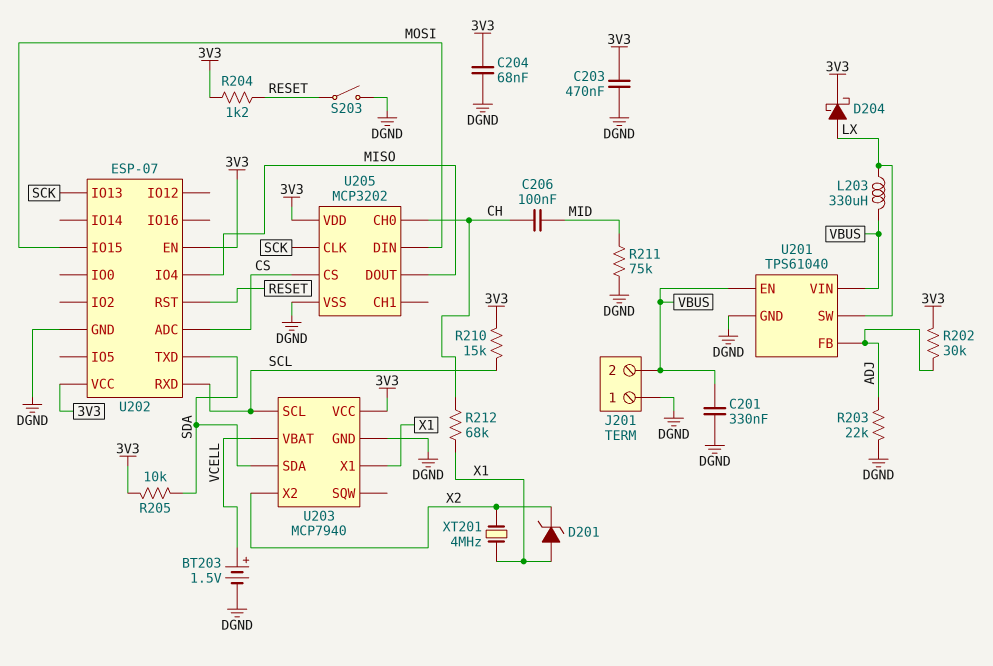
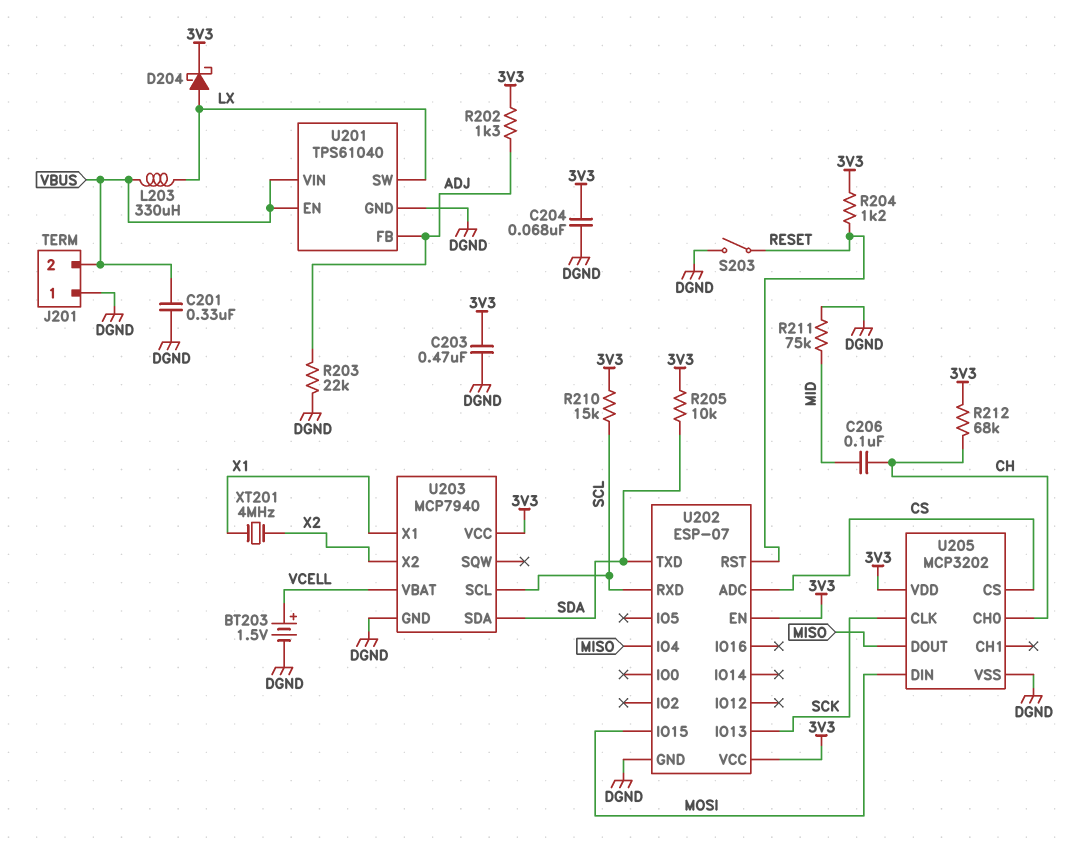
D201: zener (A X1, K X2) -> none
R202: 30k (3V3, ADJ) -> 1.3k (3V3, ADJ)
R212: 68k (CH, X1) -> 68k (3V3, CH)

